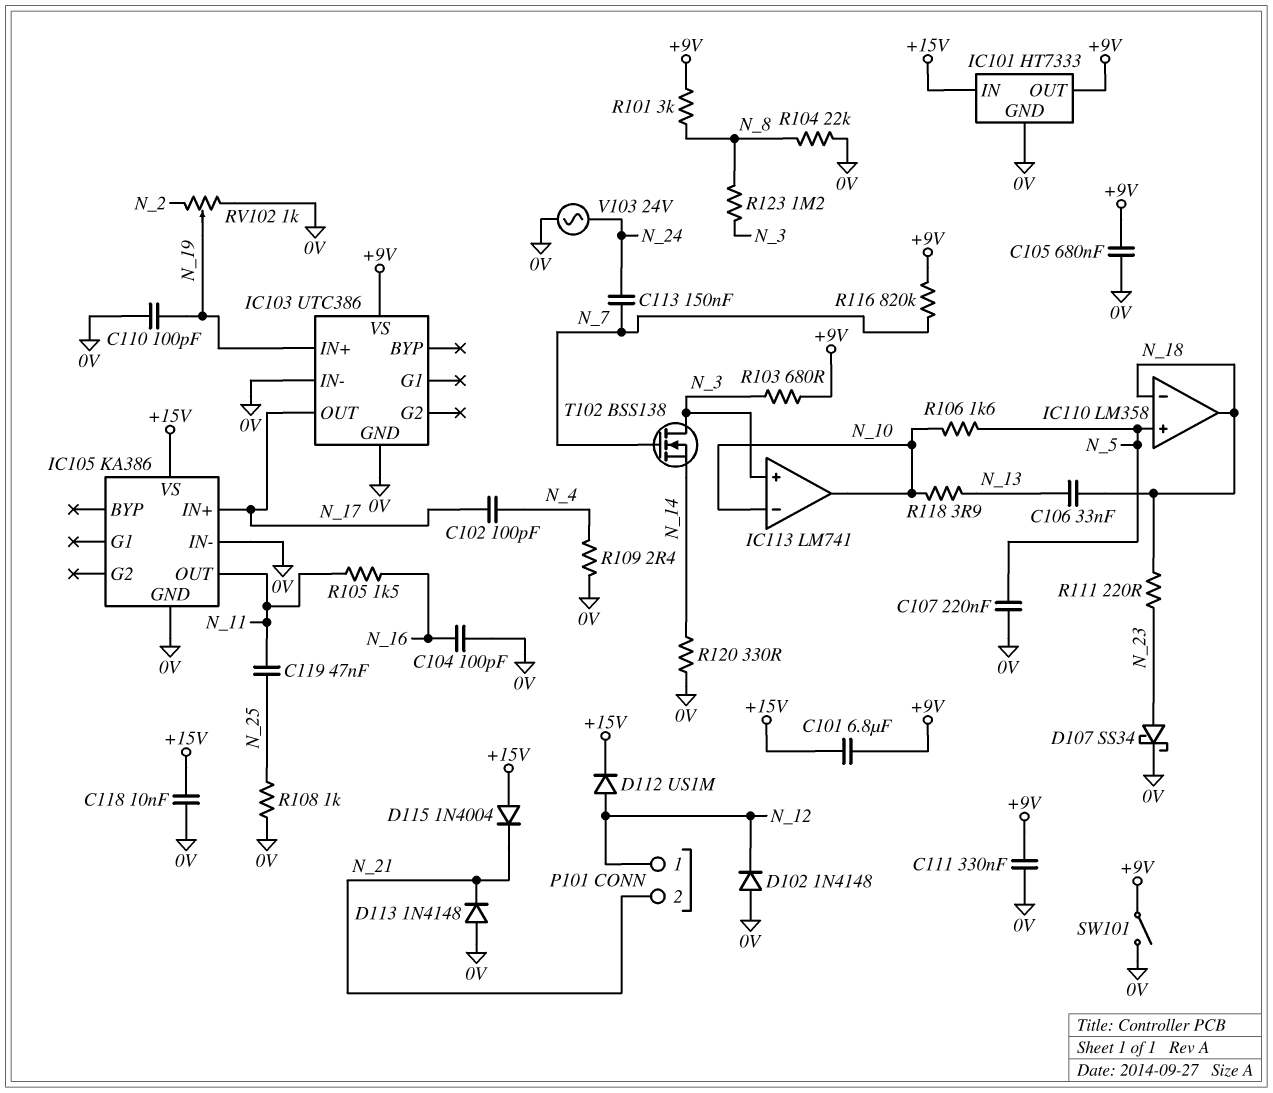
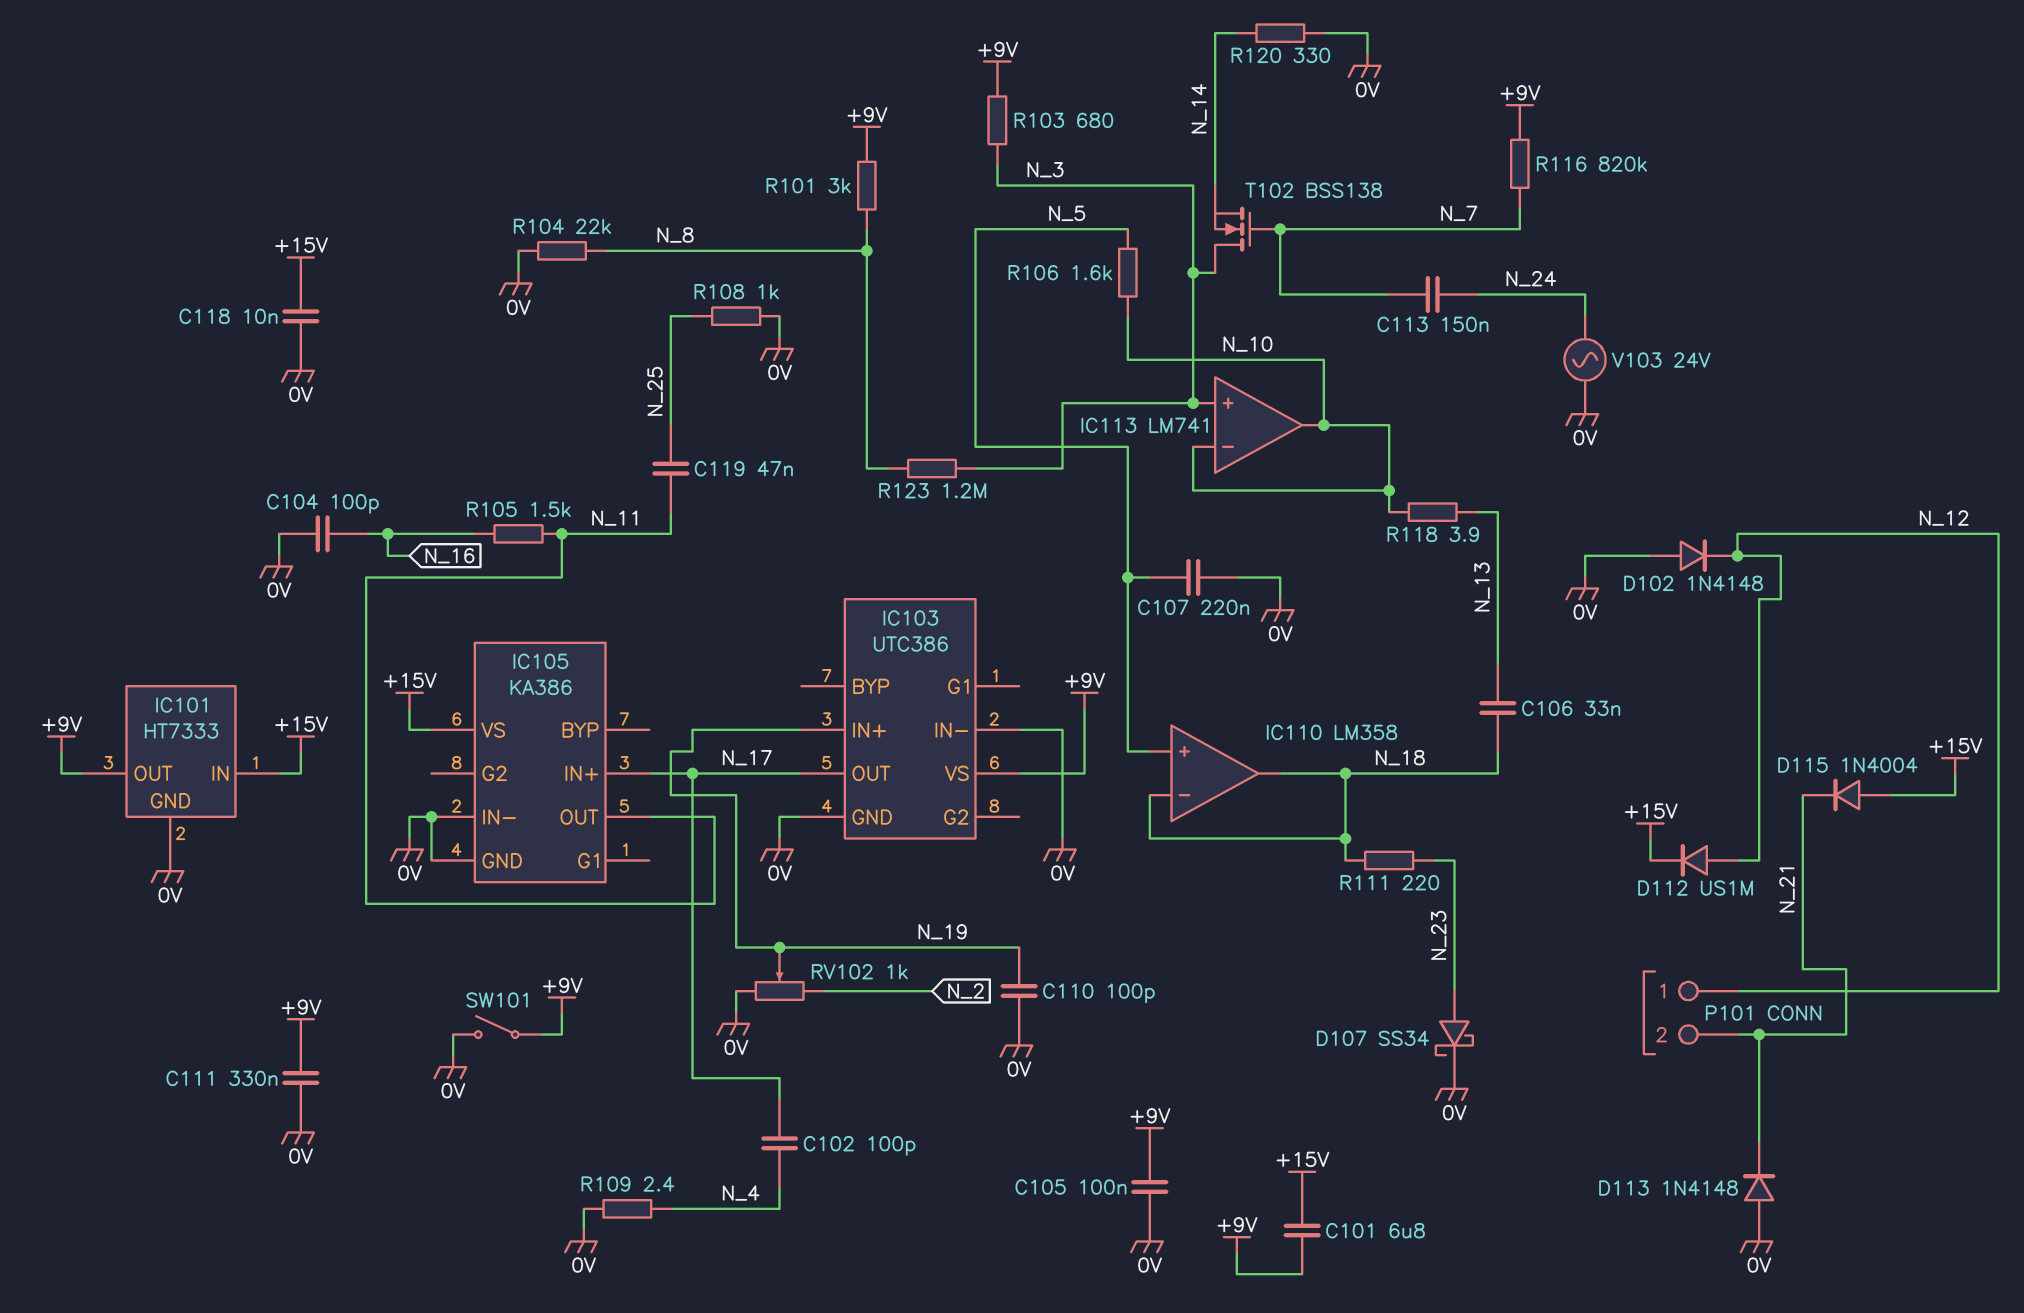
C105: 680nF (+9V, 0V) -> 100nF (+9V, 0V)

